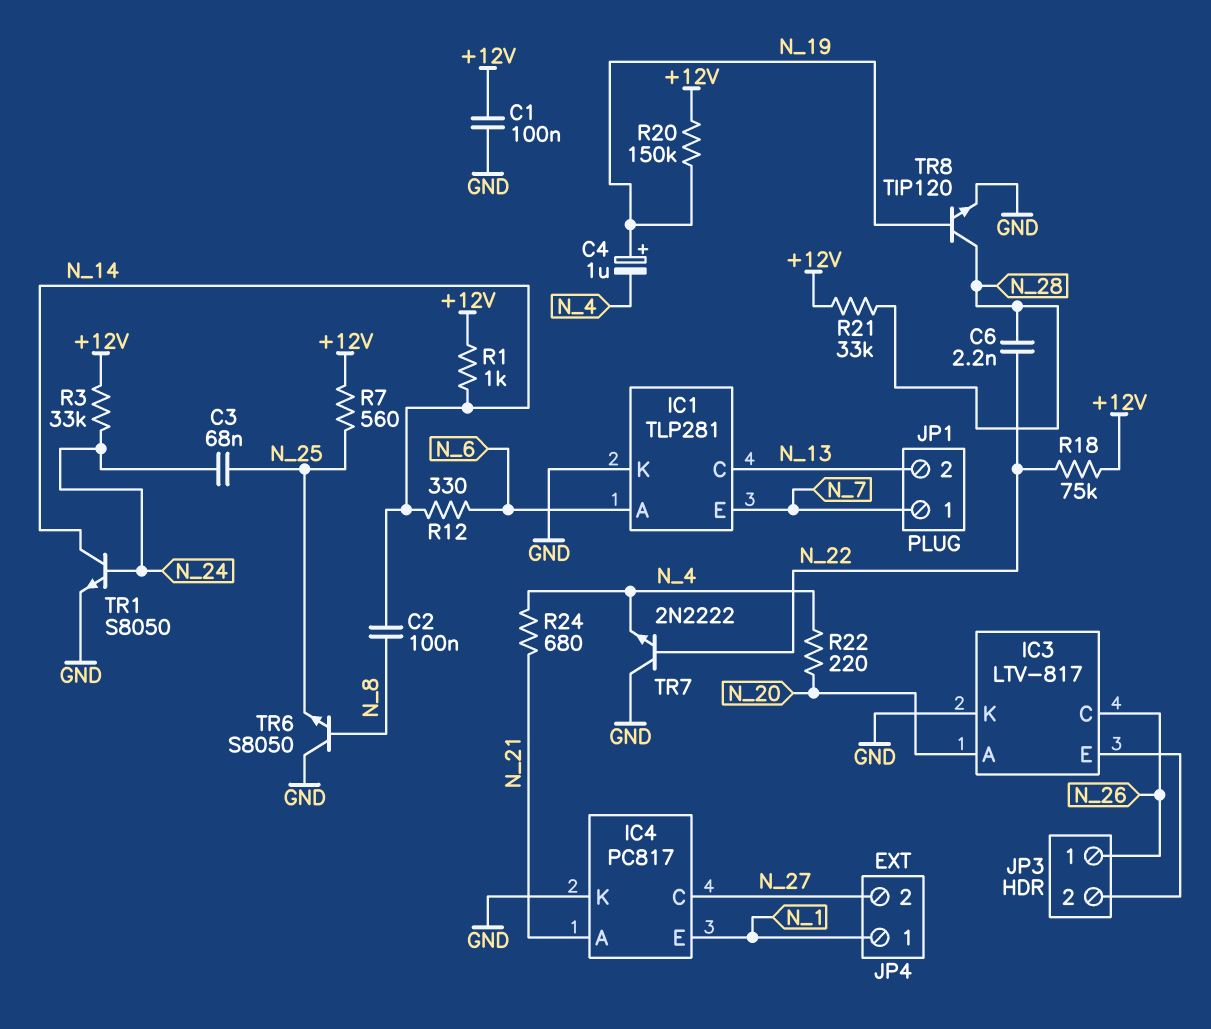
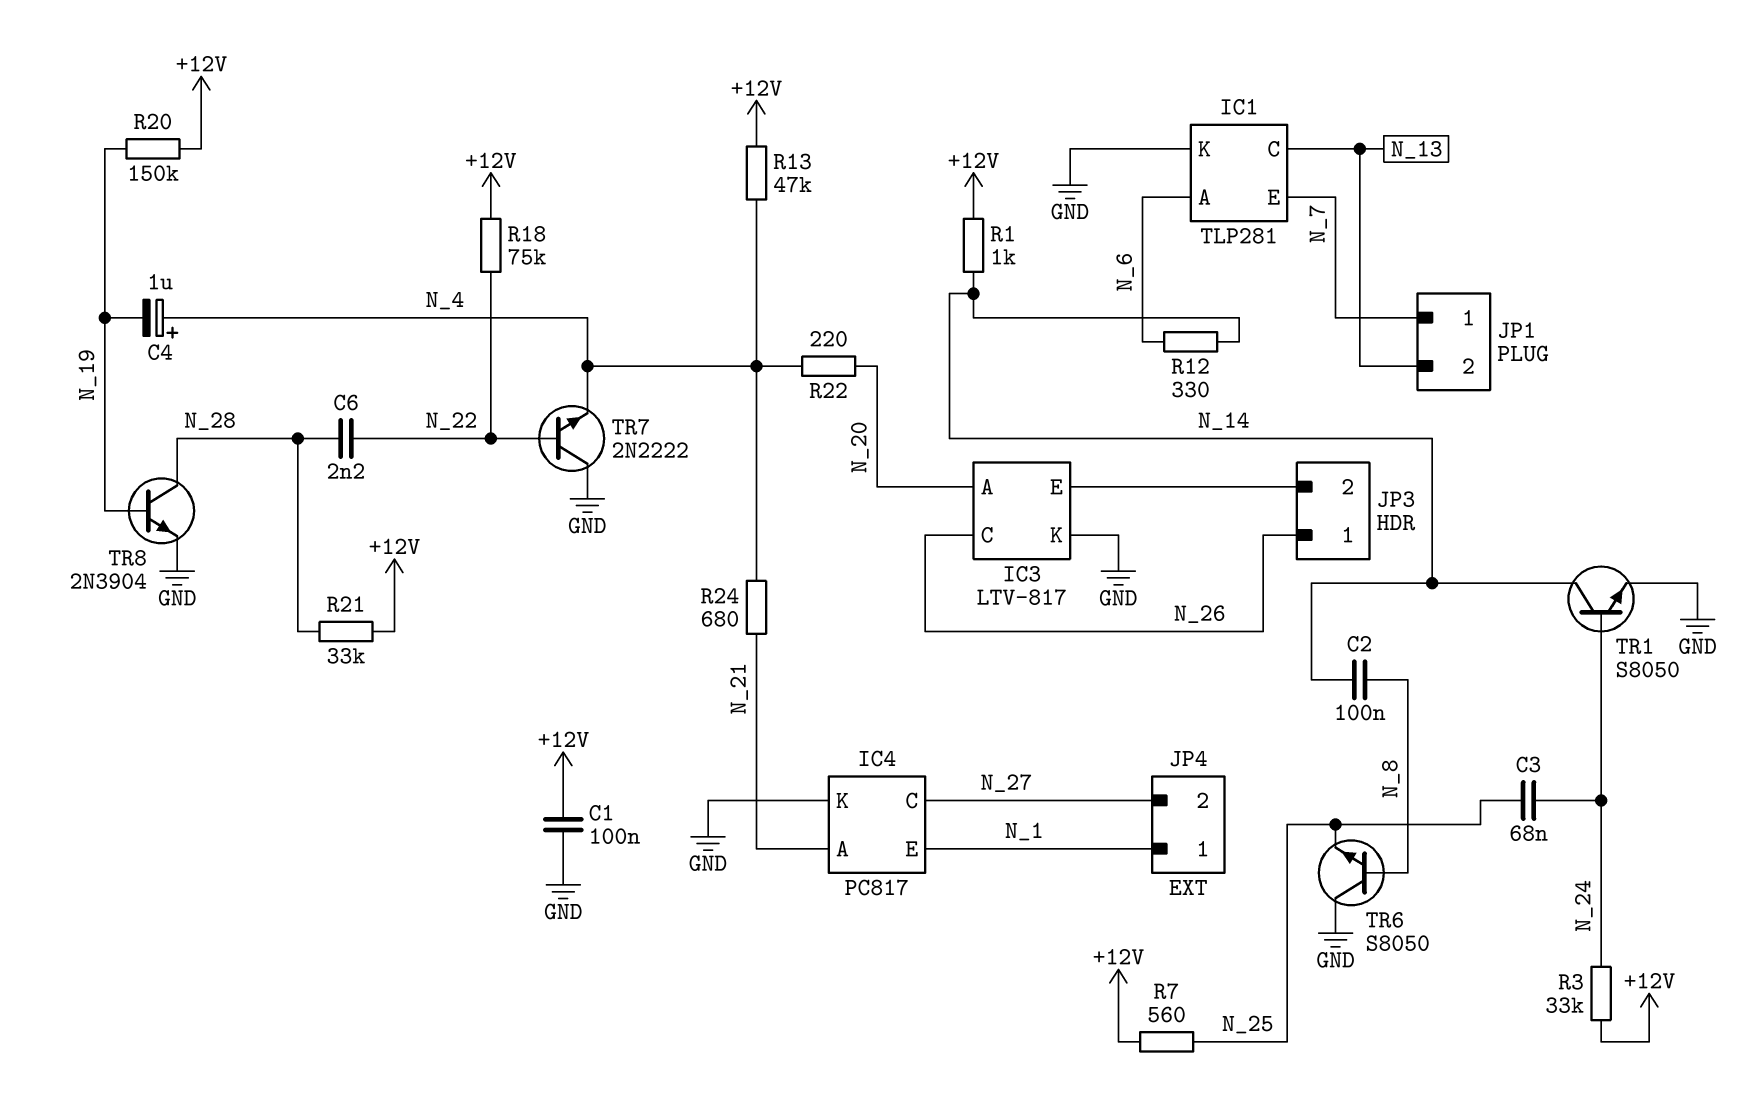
C4: 1uF (plus N_19, minus N_4) -> 1uF (plus N_4, minus N_19)
R13: none -> 47k (+12V, N_4)
TR8: NPN TIP120 (B N_19, C N_28, E GND) -> NPN 2N3904 (B N_19, C N_28, E GND)

